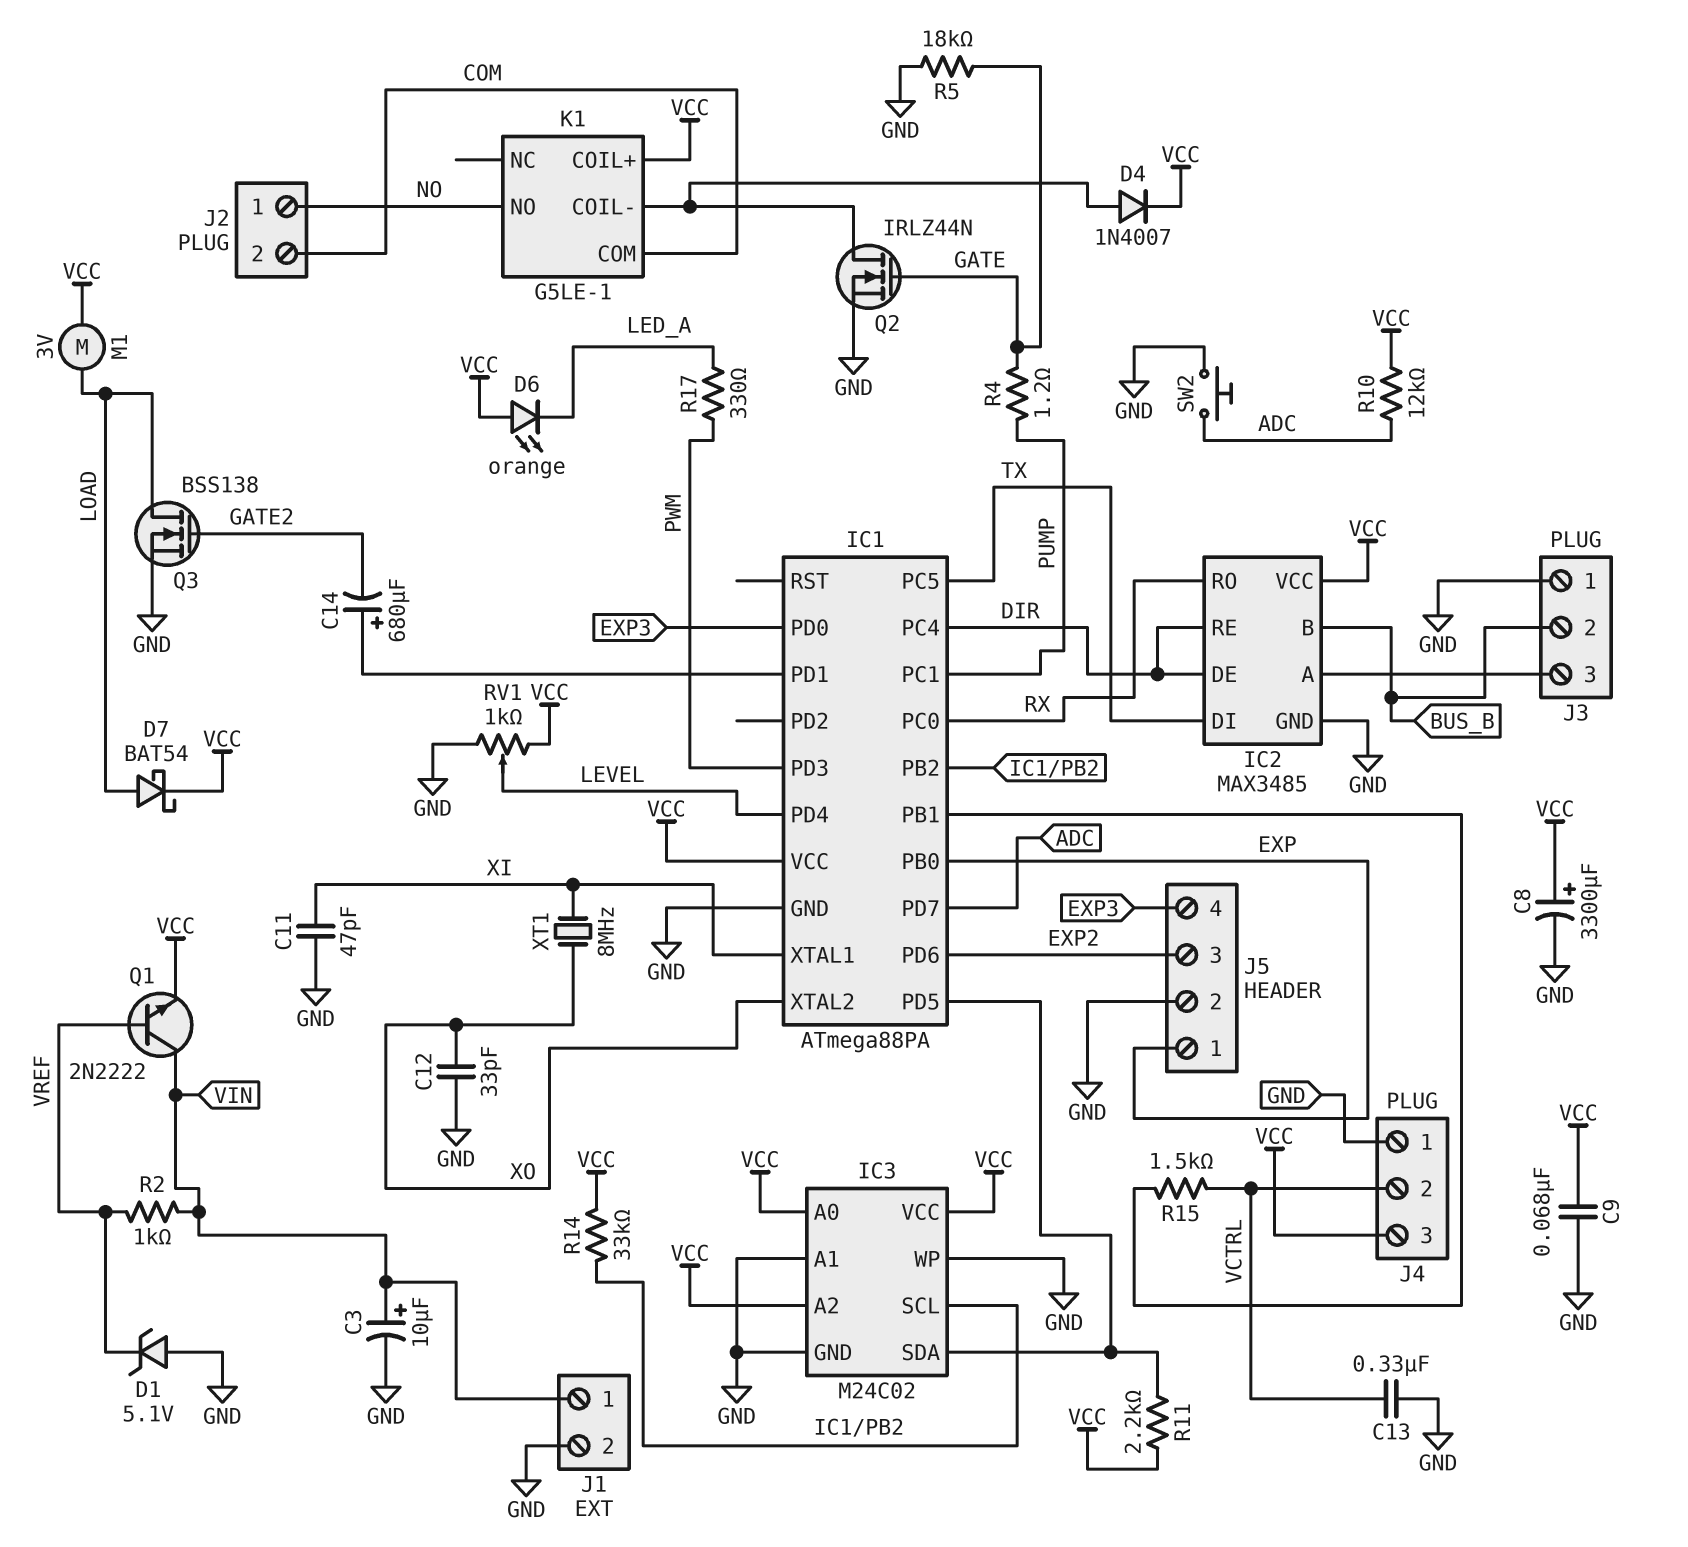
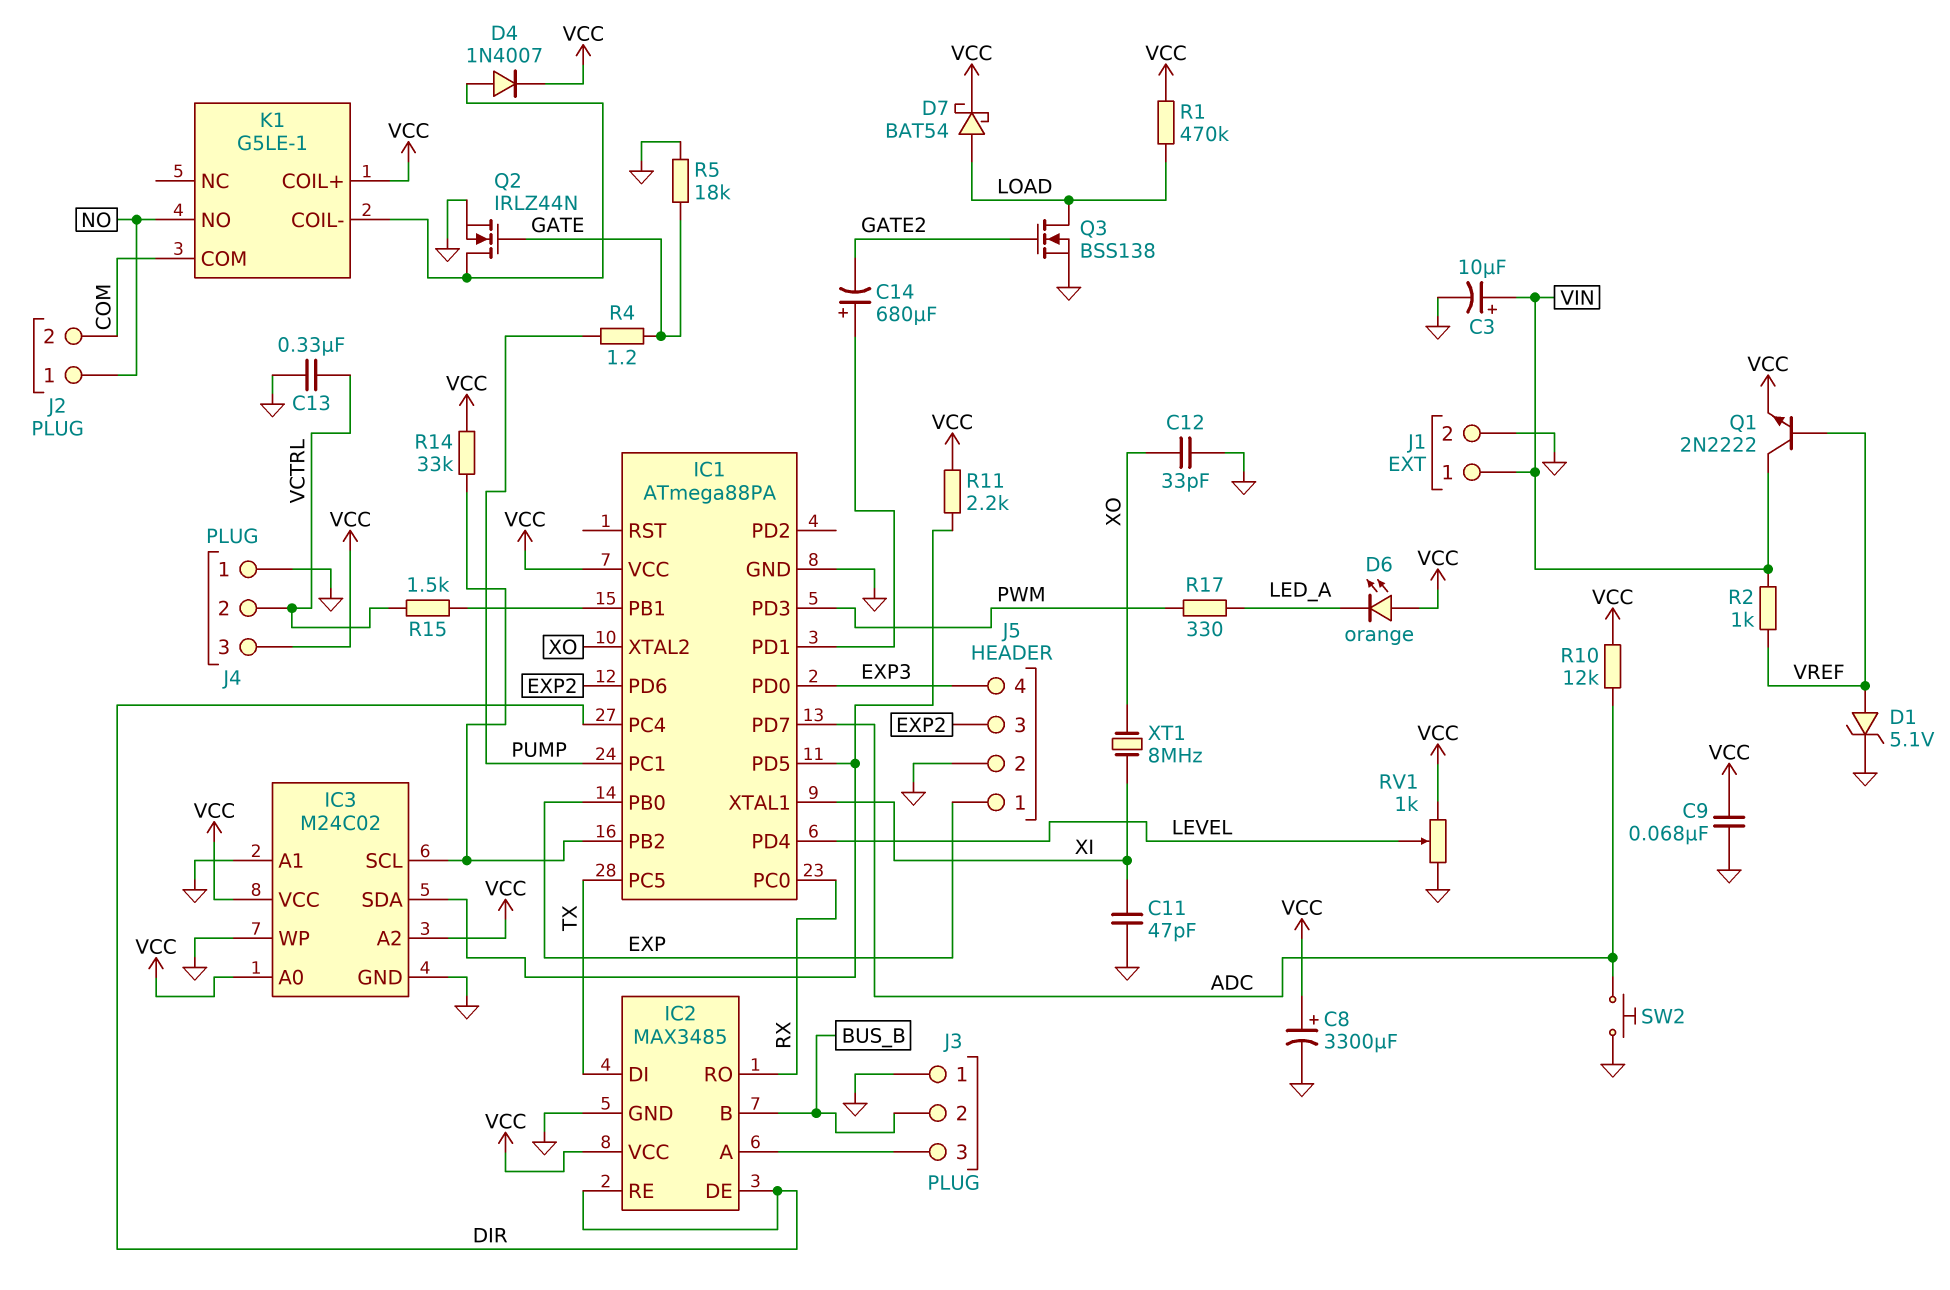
D1: zener 5.1V (A GND, K VREF) -> zener 5.1V (A VREF, K GND)
M1: motor 3V (LOAD, VCC) -> none
R1: none -> 470k (LOAD, VCC)

